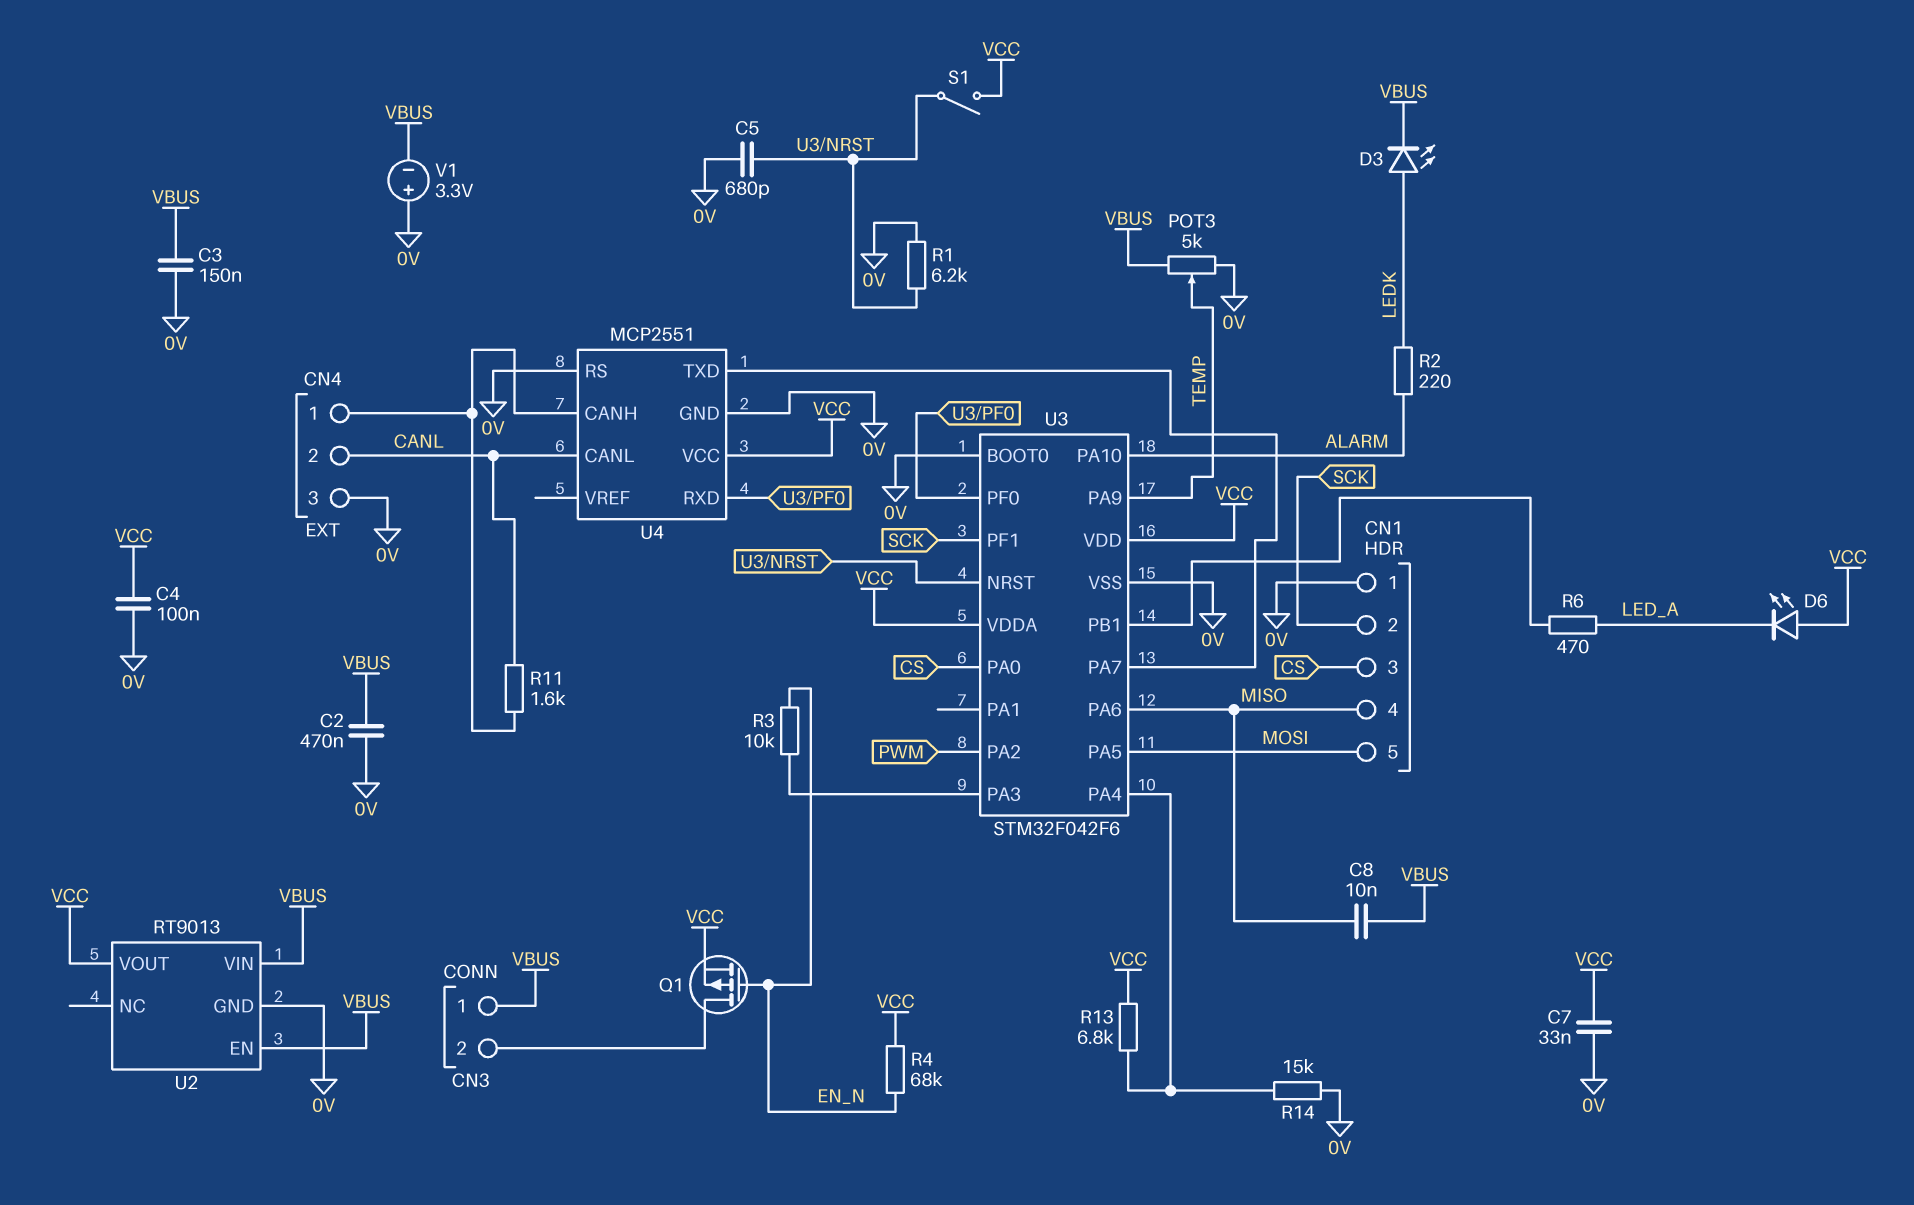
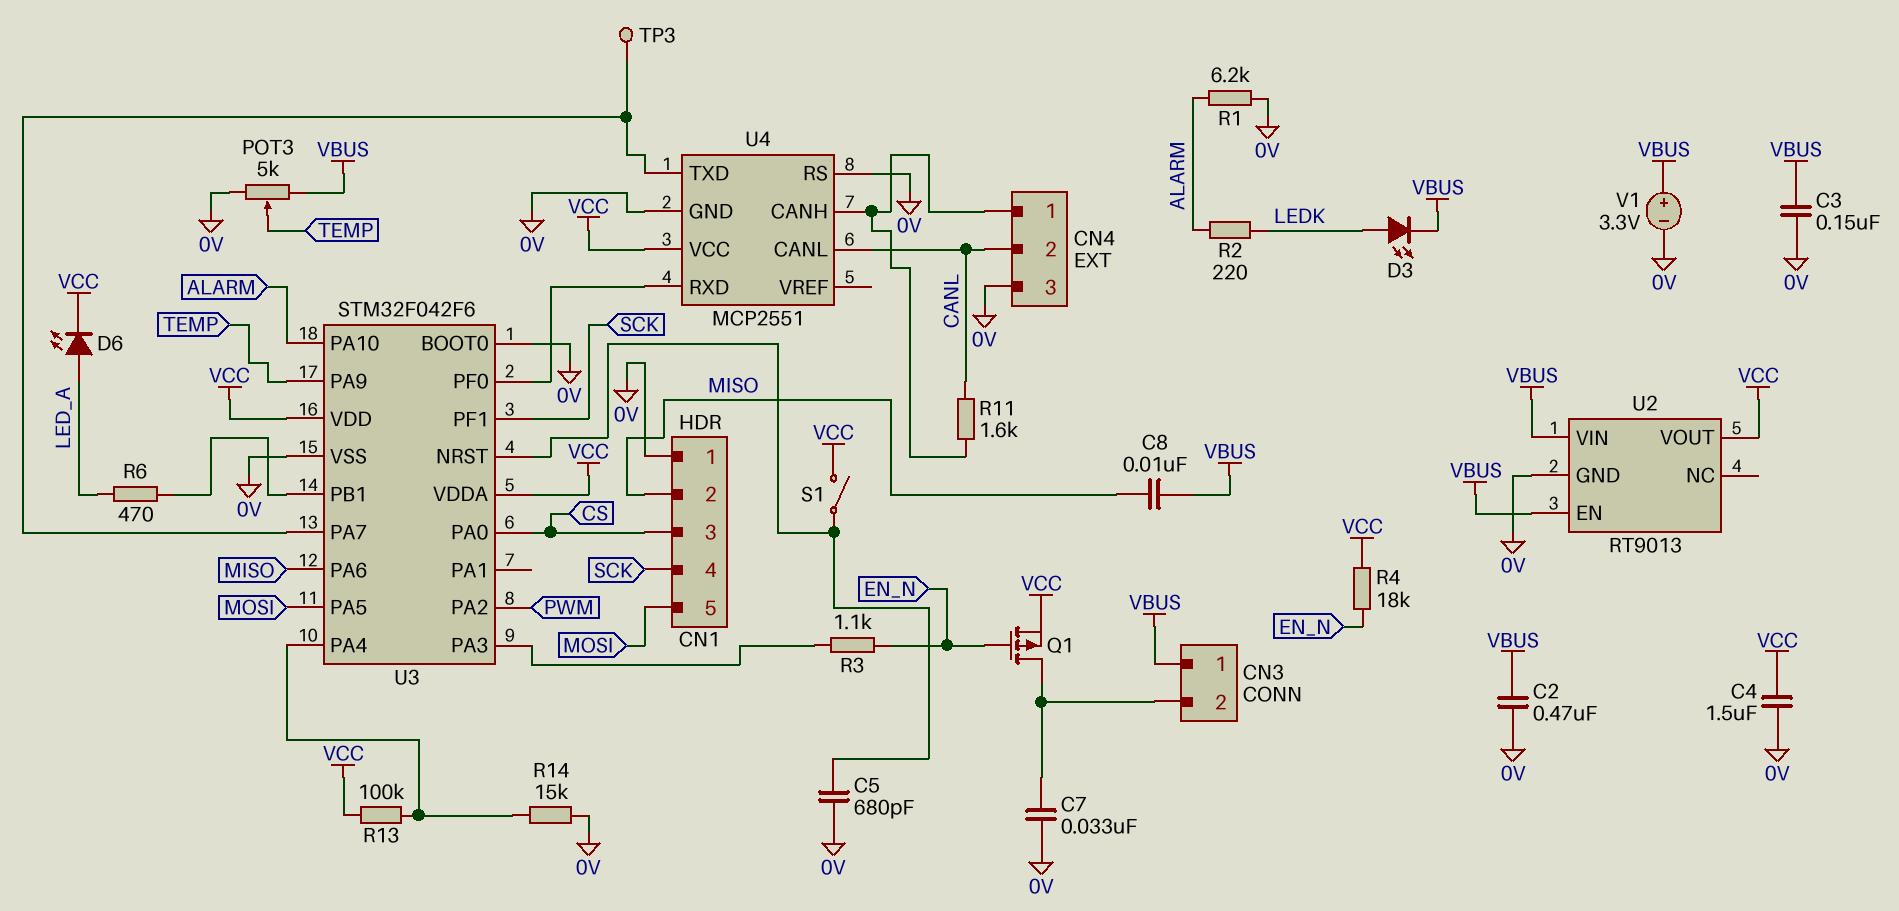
C4: 100nF (0V, VCC) -> 1.5uF (0V, VCC)
C7: 33nF (0V, VCC) -> 33nF (0V, CN3/2)
CN1 pin 2: SCK -> MISO
CN1 pin 4: MISO -> SCK
D6: LED (A VCC, K LED_A) -> LED (A LED_A, K VCC)
R1: 6.2k (0V, U3/NRST) -> 6.2k (0V, ALARM)
R3: 10k (EN_N, U3/PA3) -> 1.1k (EN_N, U3/PA3)
R4: 68k (EN_N, VCC) -> 18k (EN_N, VCC)
R13: 6.8k (U3/PA4, VCC) -> 100k (U3/PA4, VCC)
TP3: none -> test point (U3/PA7)
V1: 3.3V (plus 0V, minus VBUS) -> 3.3V (plus VBUS, minus 0V)

